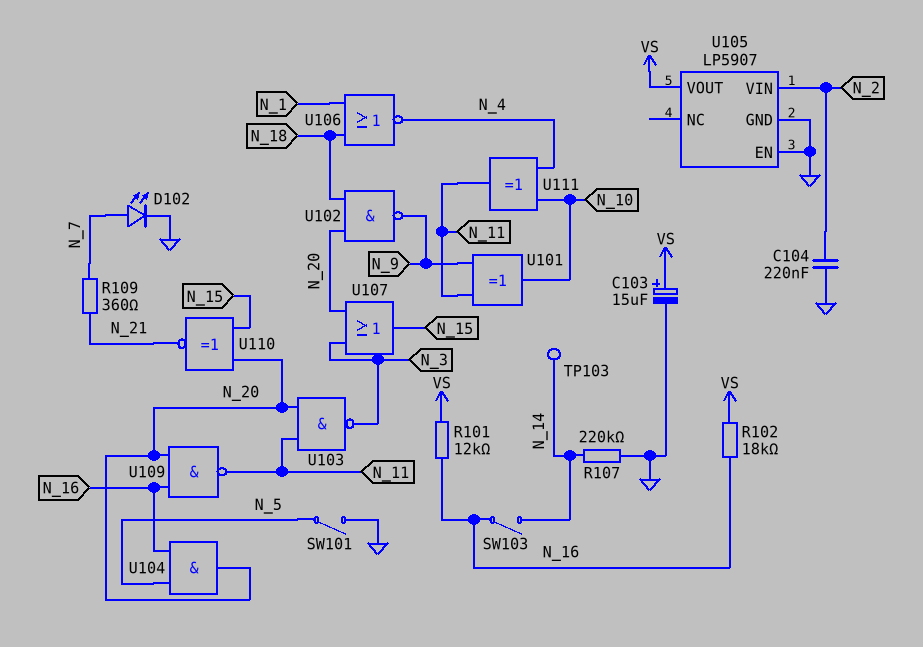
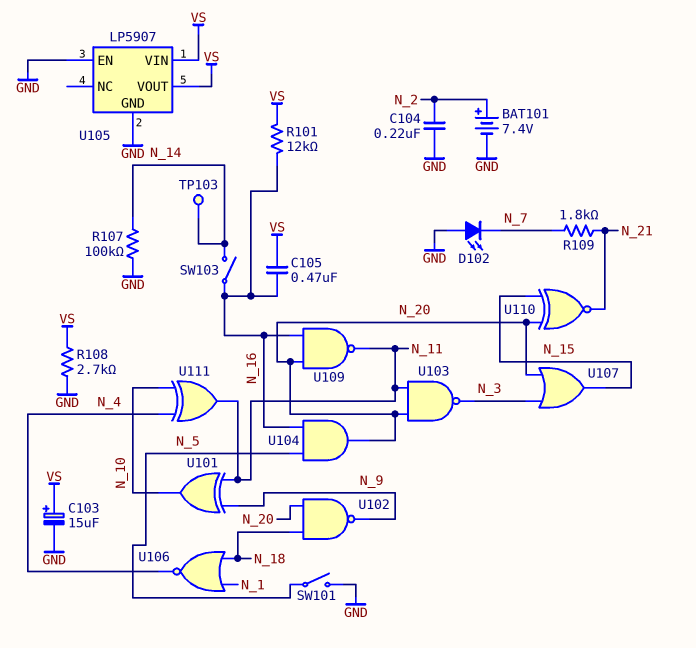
BAT101: none -> 7.4V (plus N_2, minus GND)
C105: none -> 470nF (N_16, VS)
D102: LED (A N_7, K GND) -> LED (A GND, K N_7)
R102: 18k (N_16, VS) -> none
R107: 220k (GND, N_14) -> 100k (GND, N_14)
R108: none -> 2.7k (GND, VS)
R109: 360 (N_7, N_21) -> 1.8k (N_7, N_21)
U105 pin VIN: N_2 -> VS

